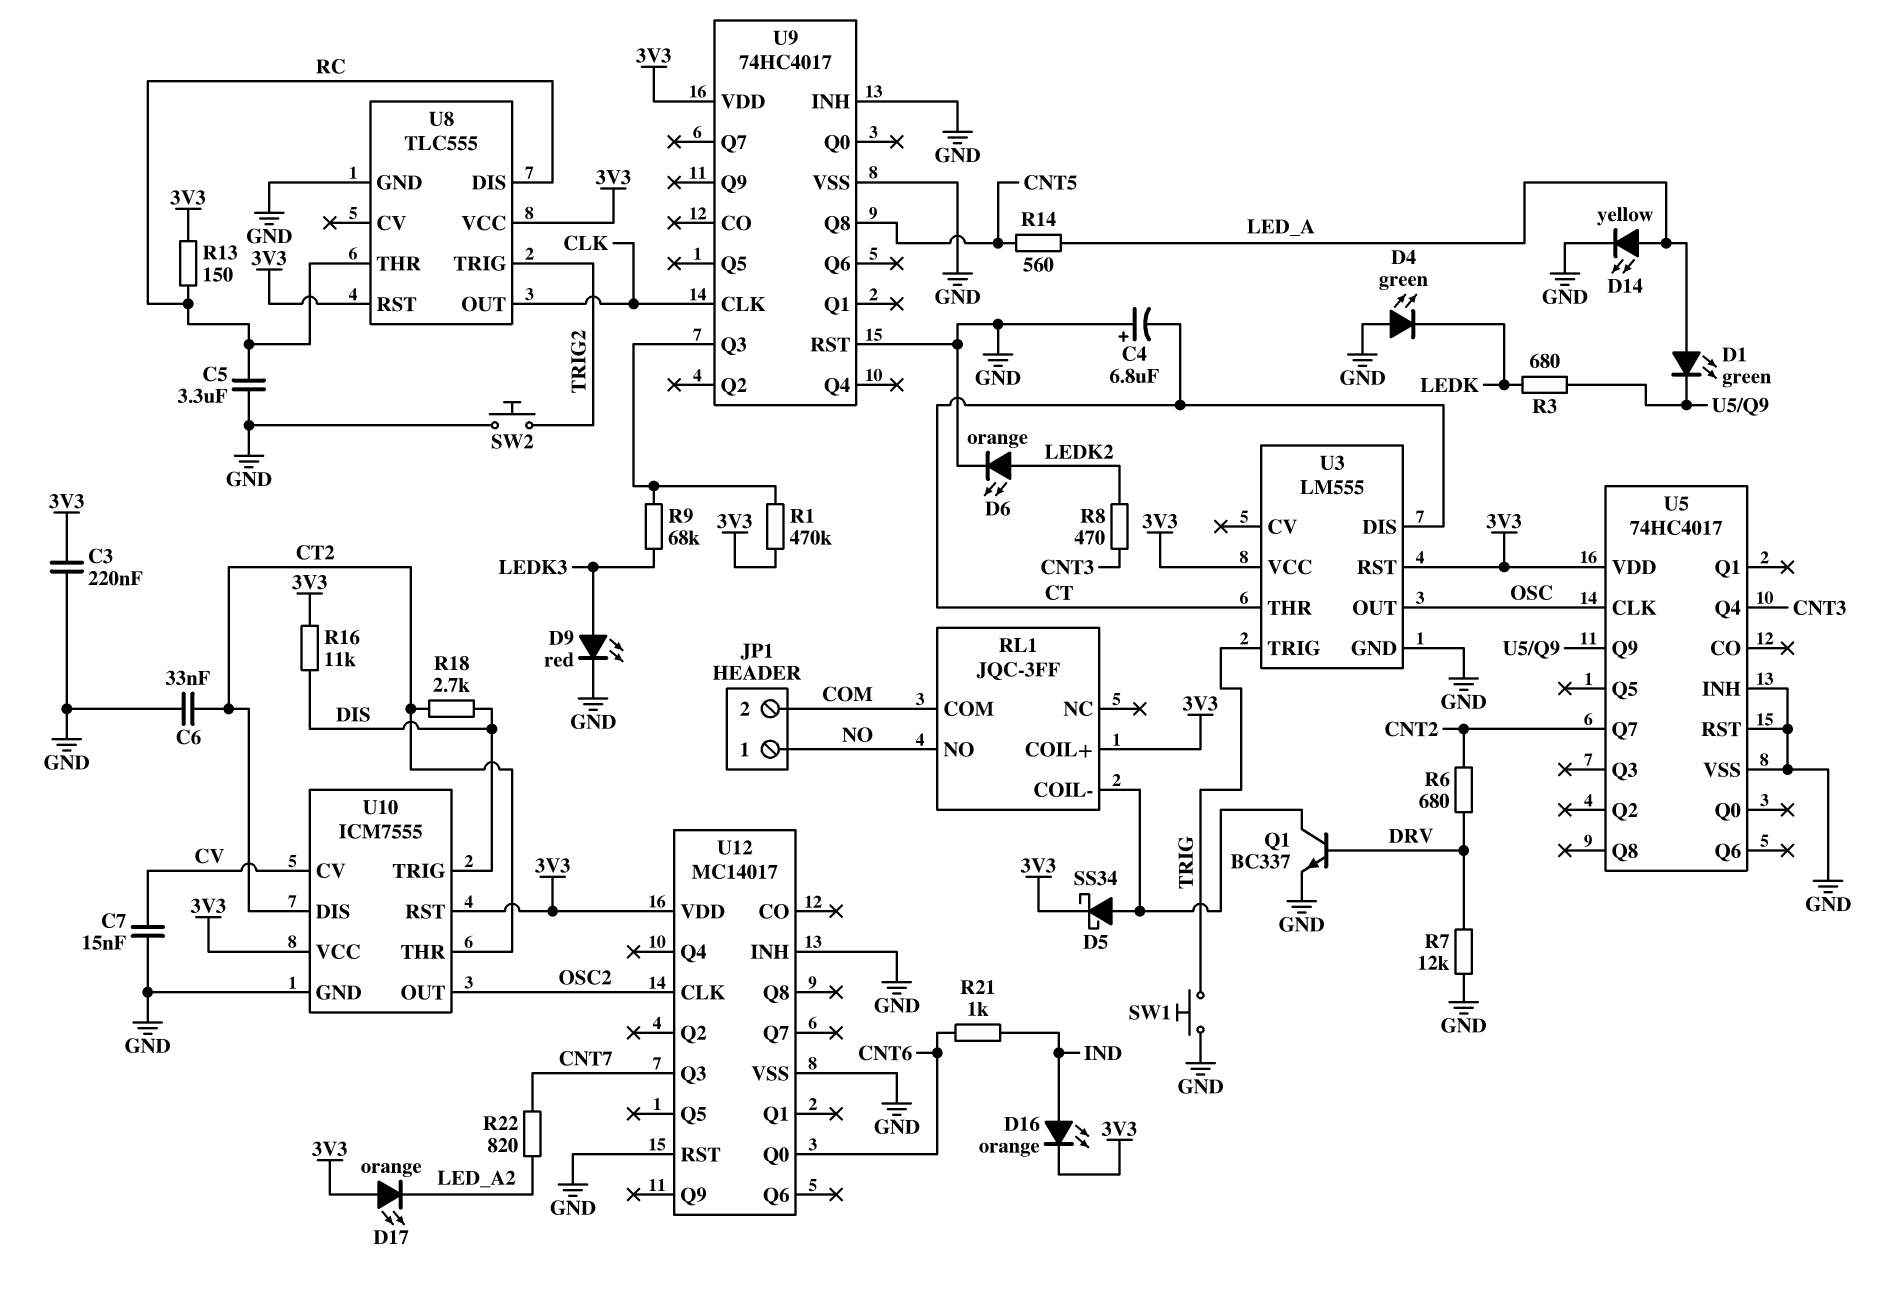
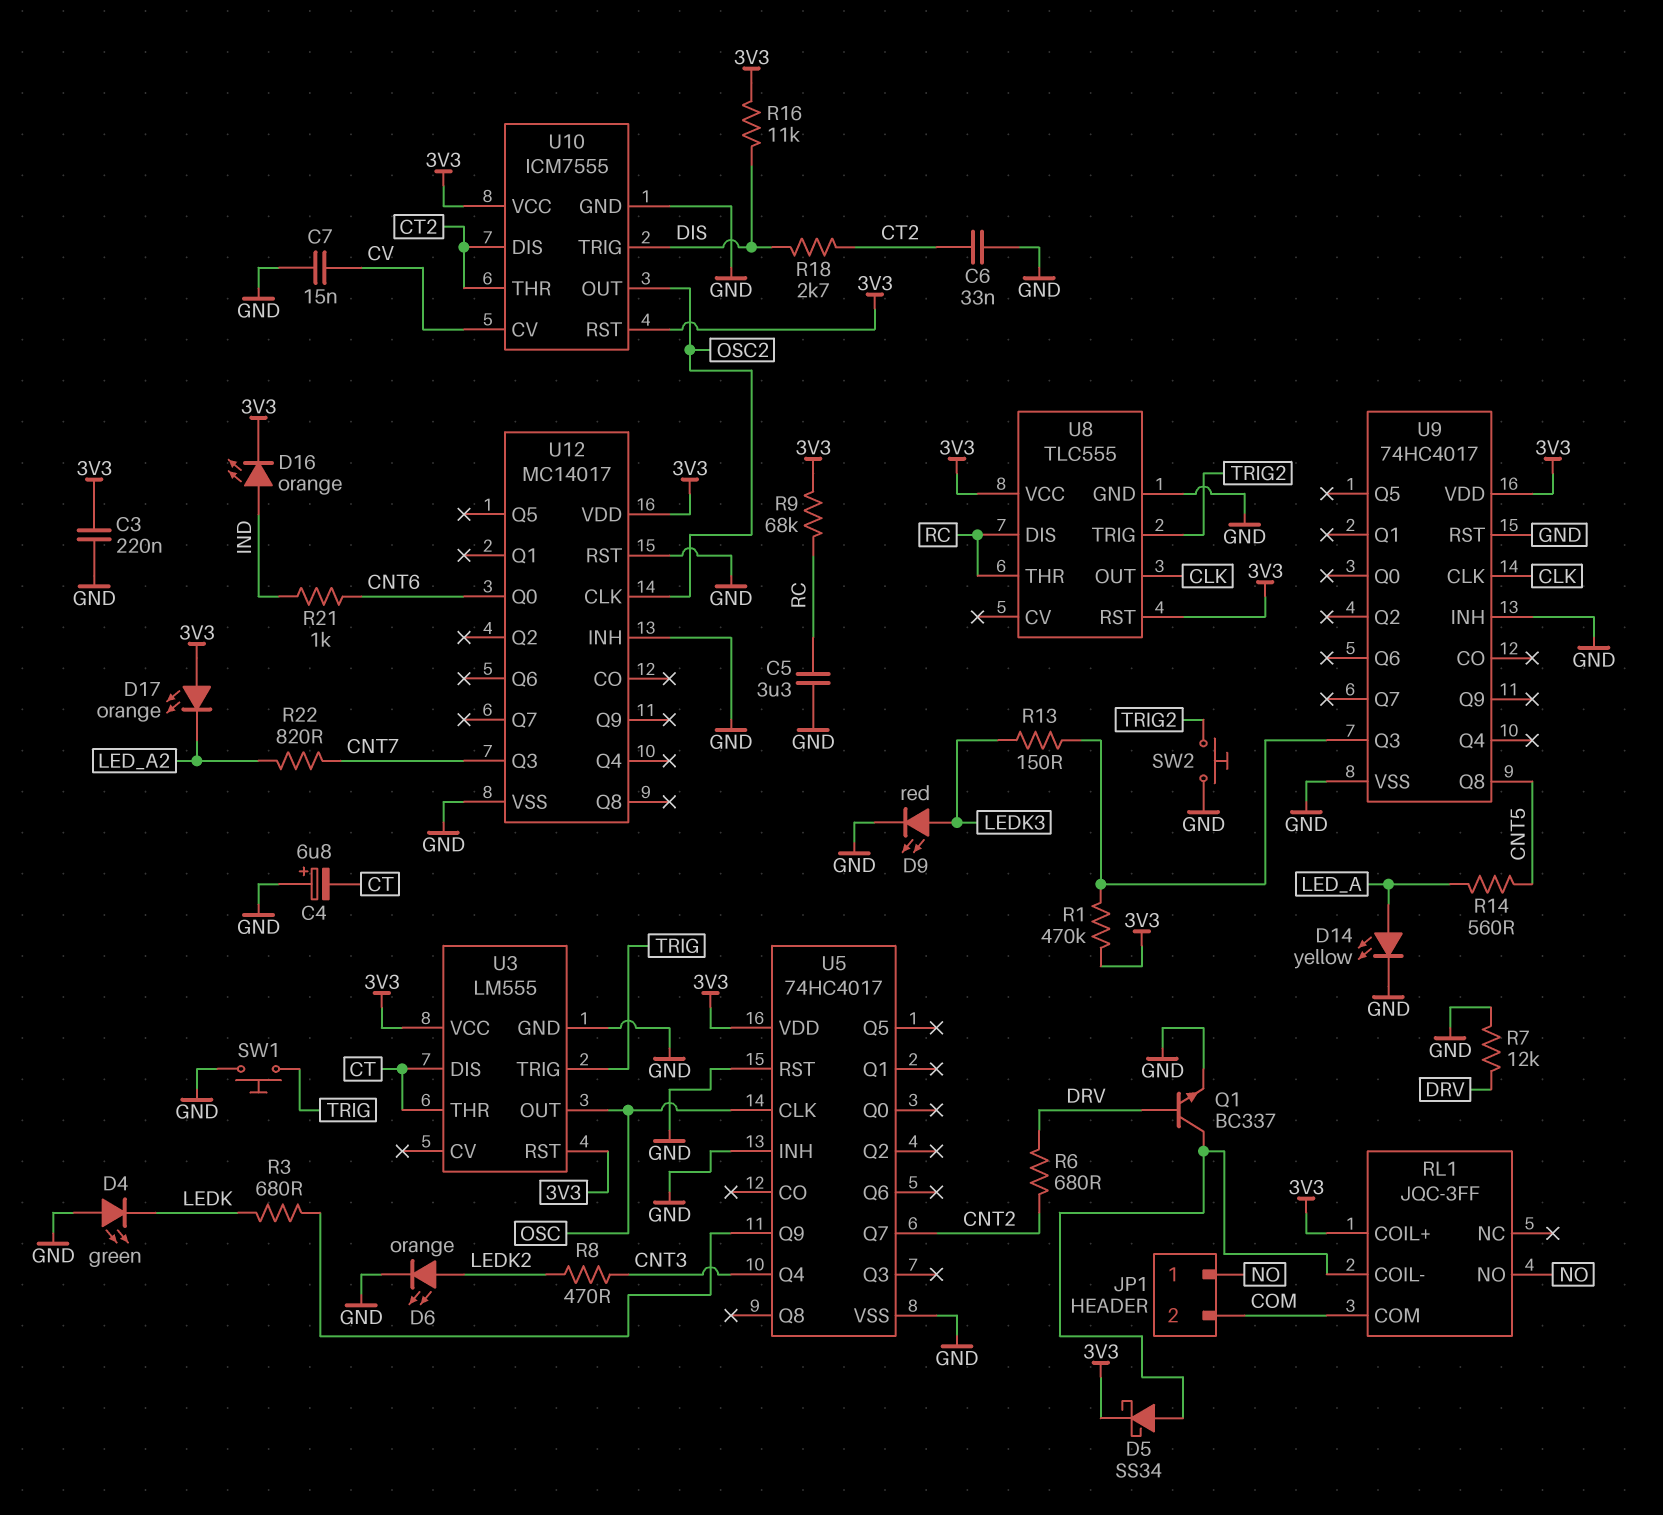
D1: LED green (A LED_A, K U5/Q9) -> none
R9: 68k (LEDK3, U9/Q3) -> 68k (3V3, RC)
R13: 150 (3V3, RC) -> 150 (LEDK3, U9/Q3)

